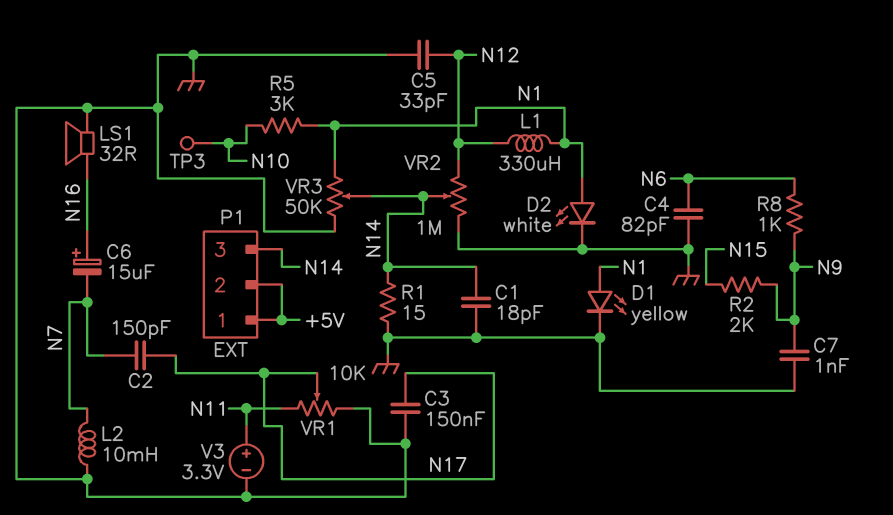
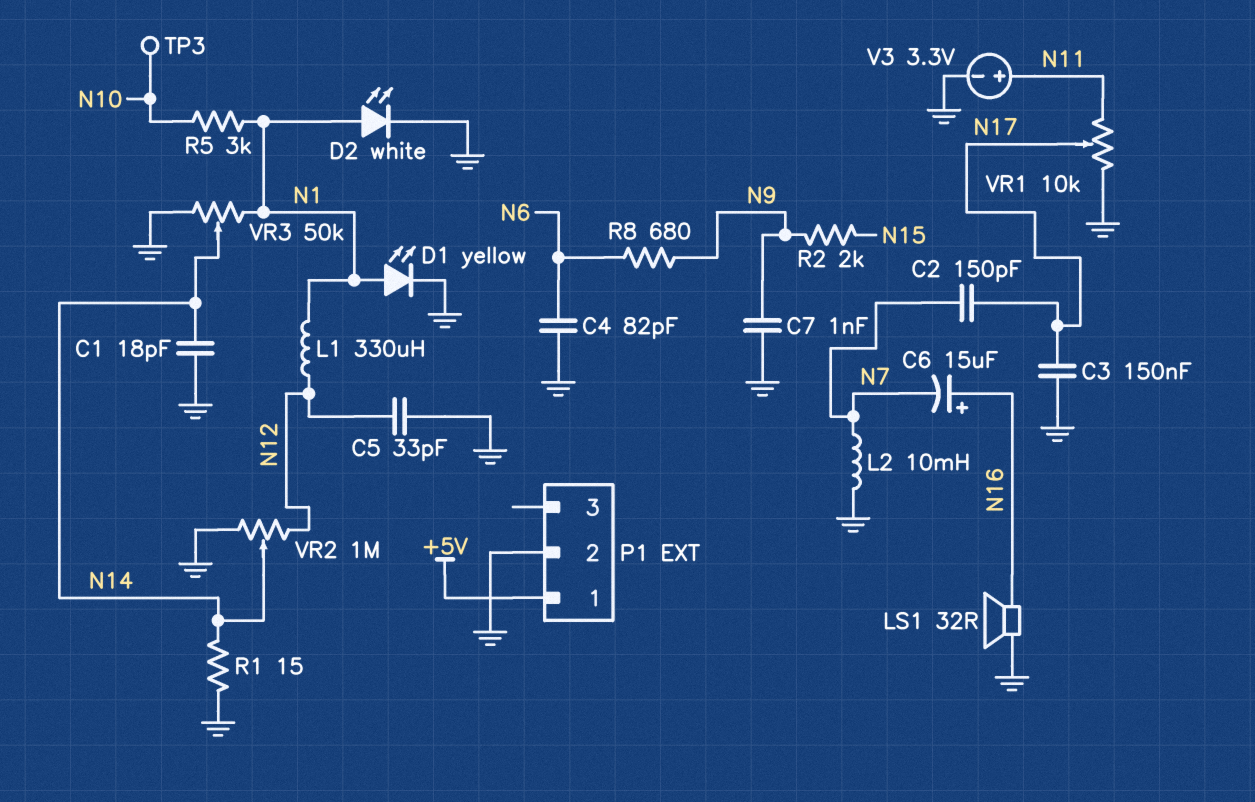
P1 pin 2: +5V -> GND
P1 pin 3: N14 -> none
R8: 1k (N6, N9) -> 680 (N6, N9)

